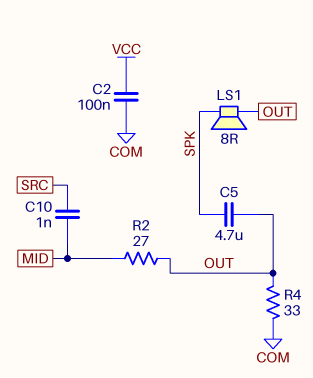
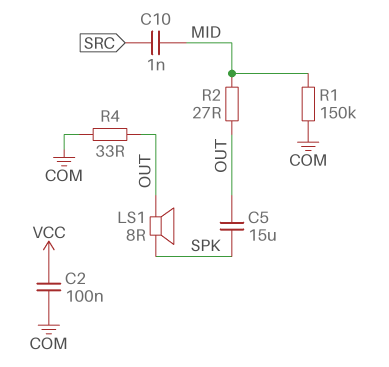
C5: 4.7uF (OUT, SPK) -> 15uF (OUT, SPK)
R1: none -> 150k (COM, MID)

